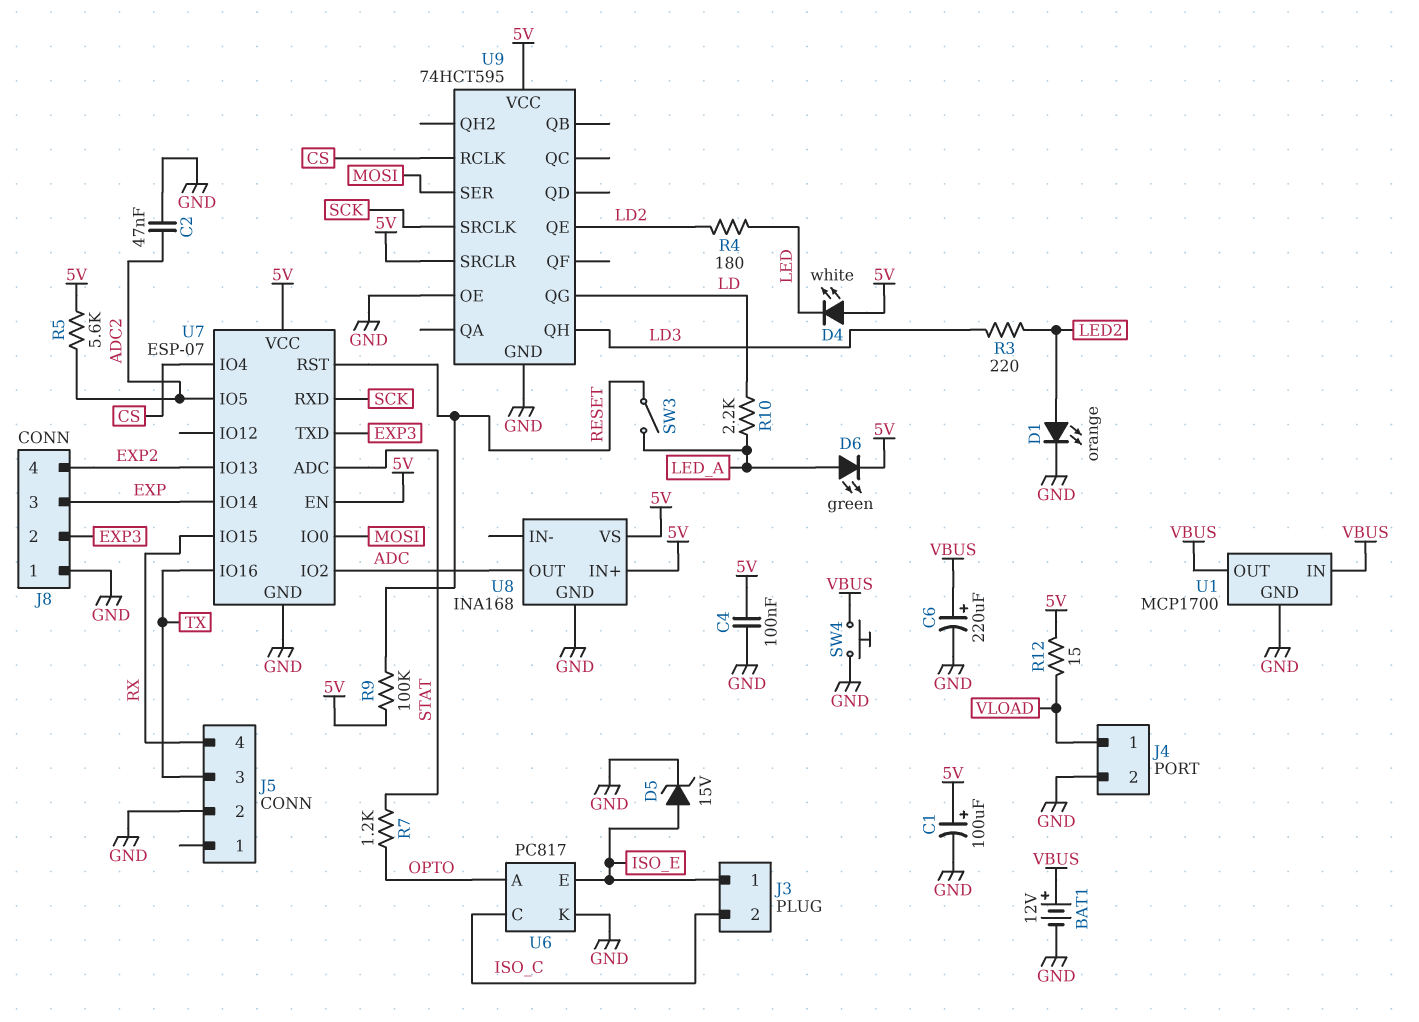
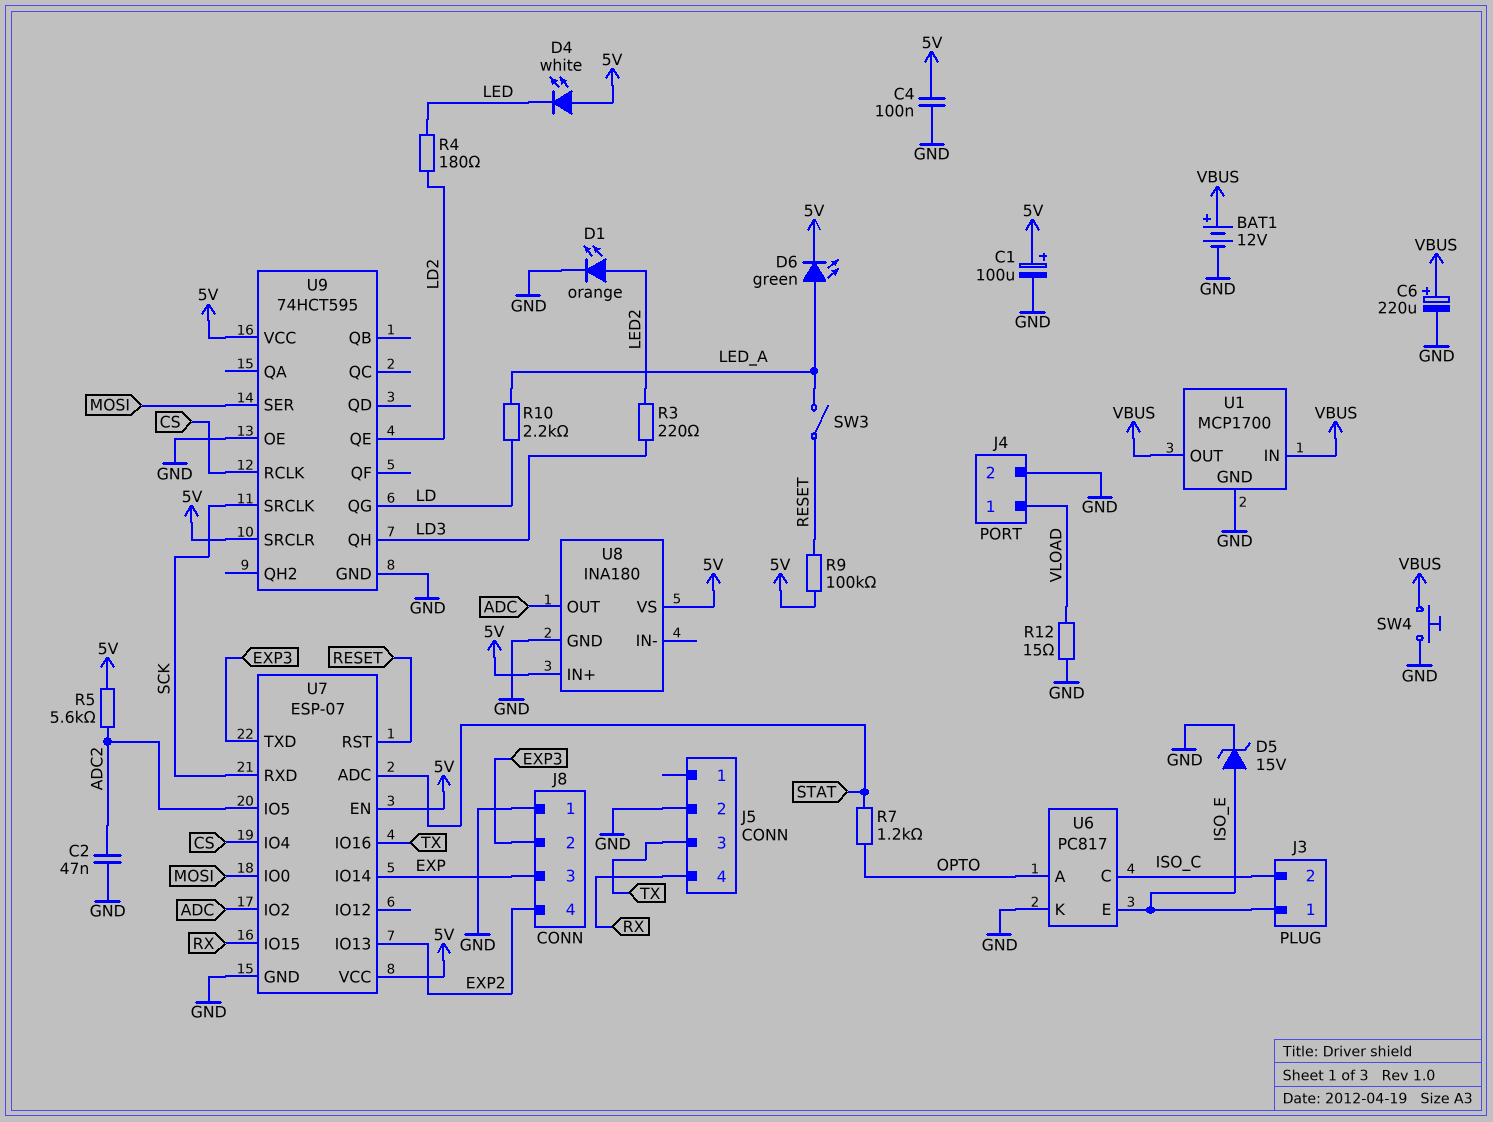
R12: 15 (5V, VLOAD) -> 15 (GND, VLOAD)
U8: INA168 -> INA180

